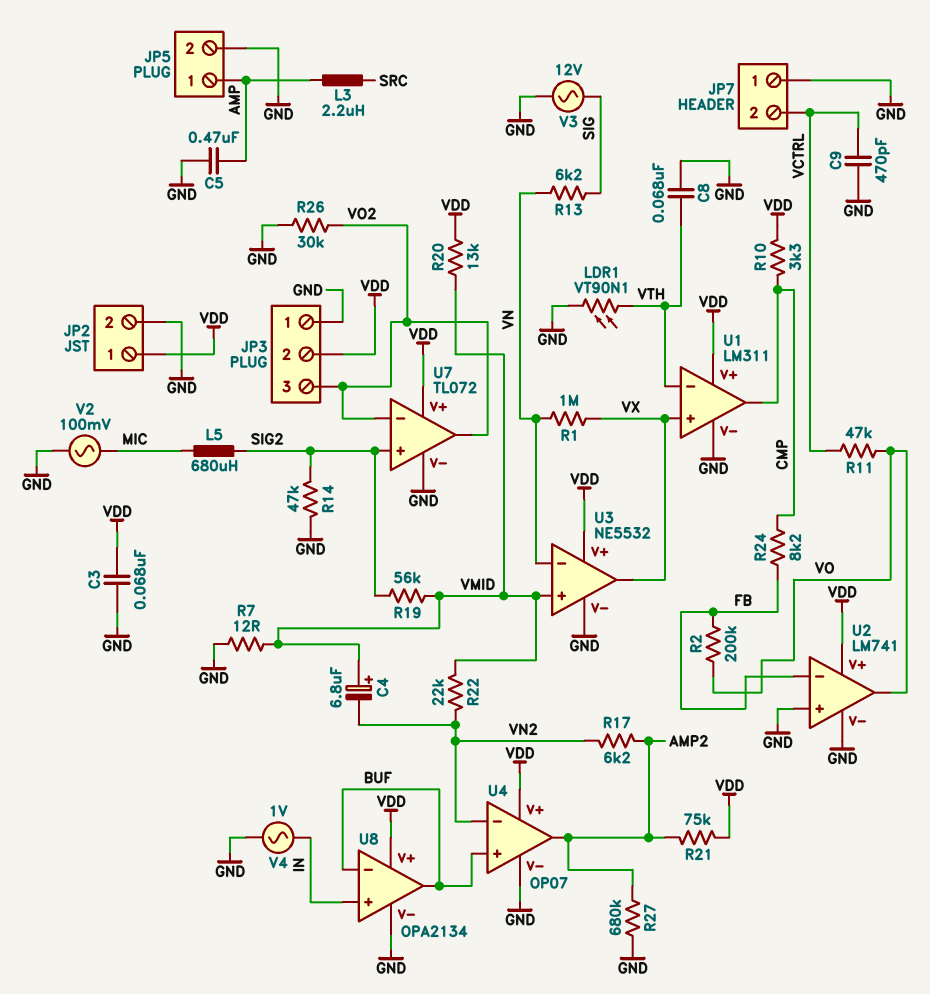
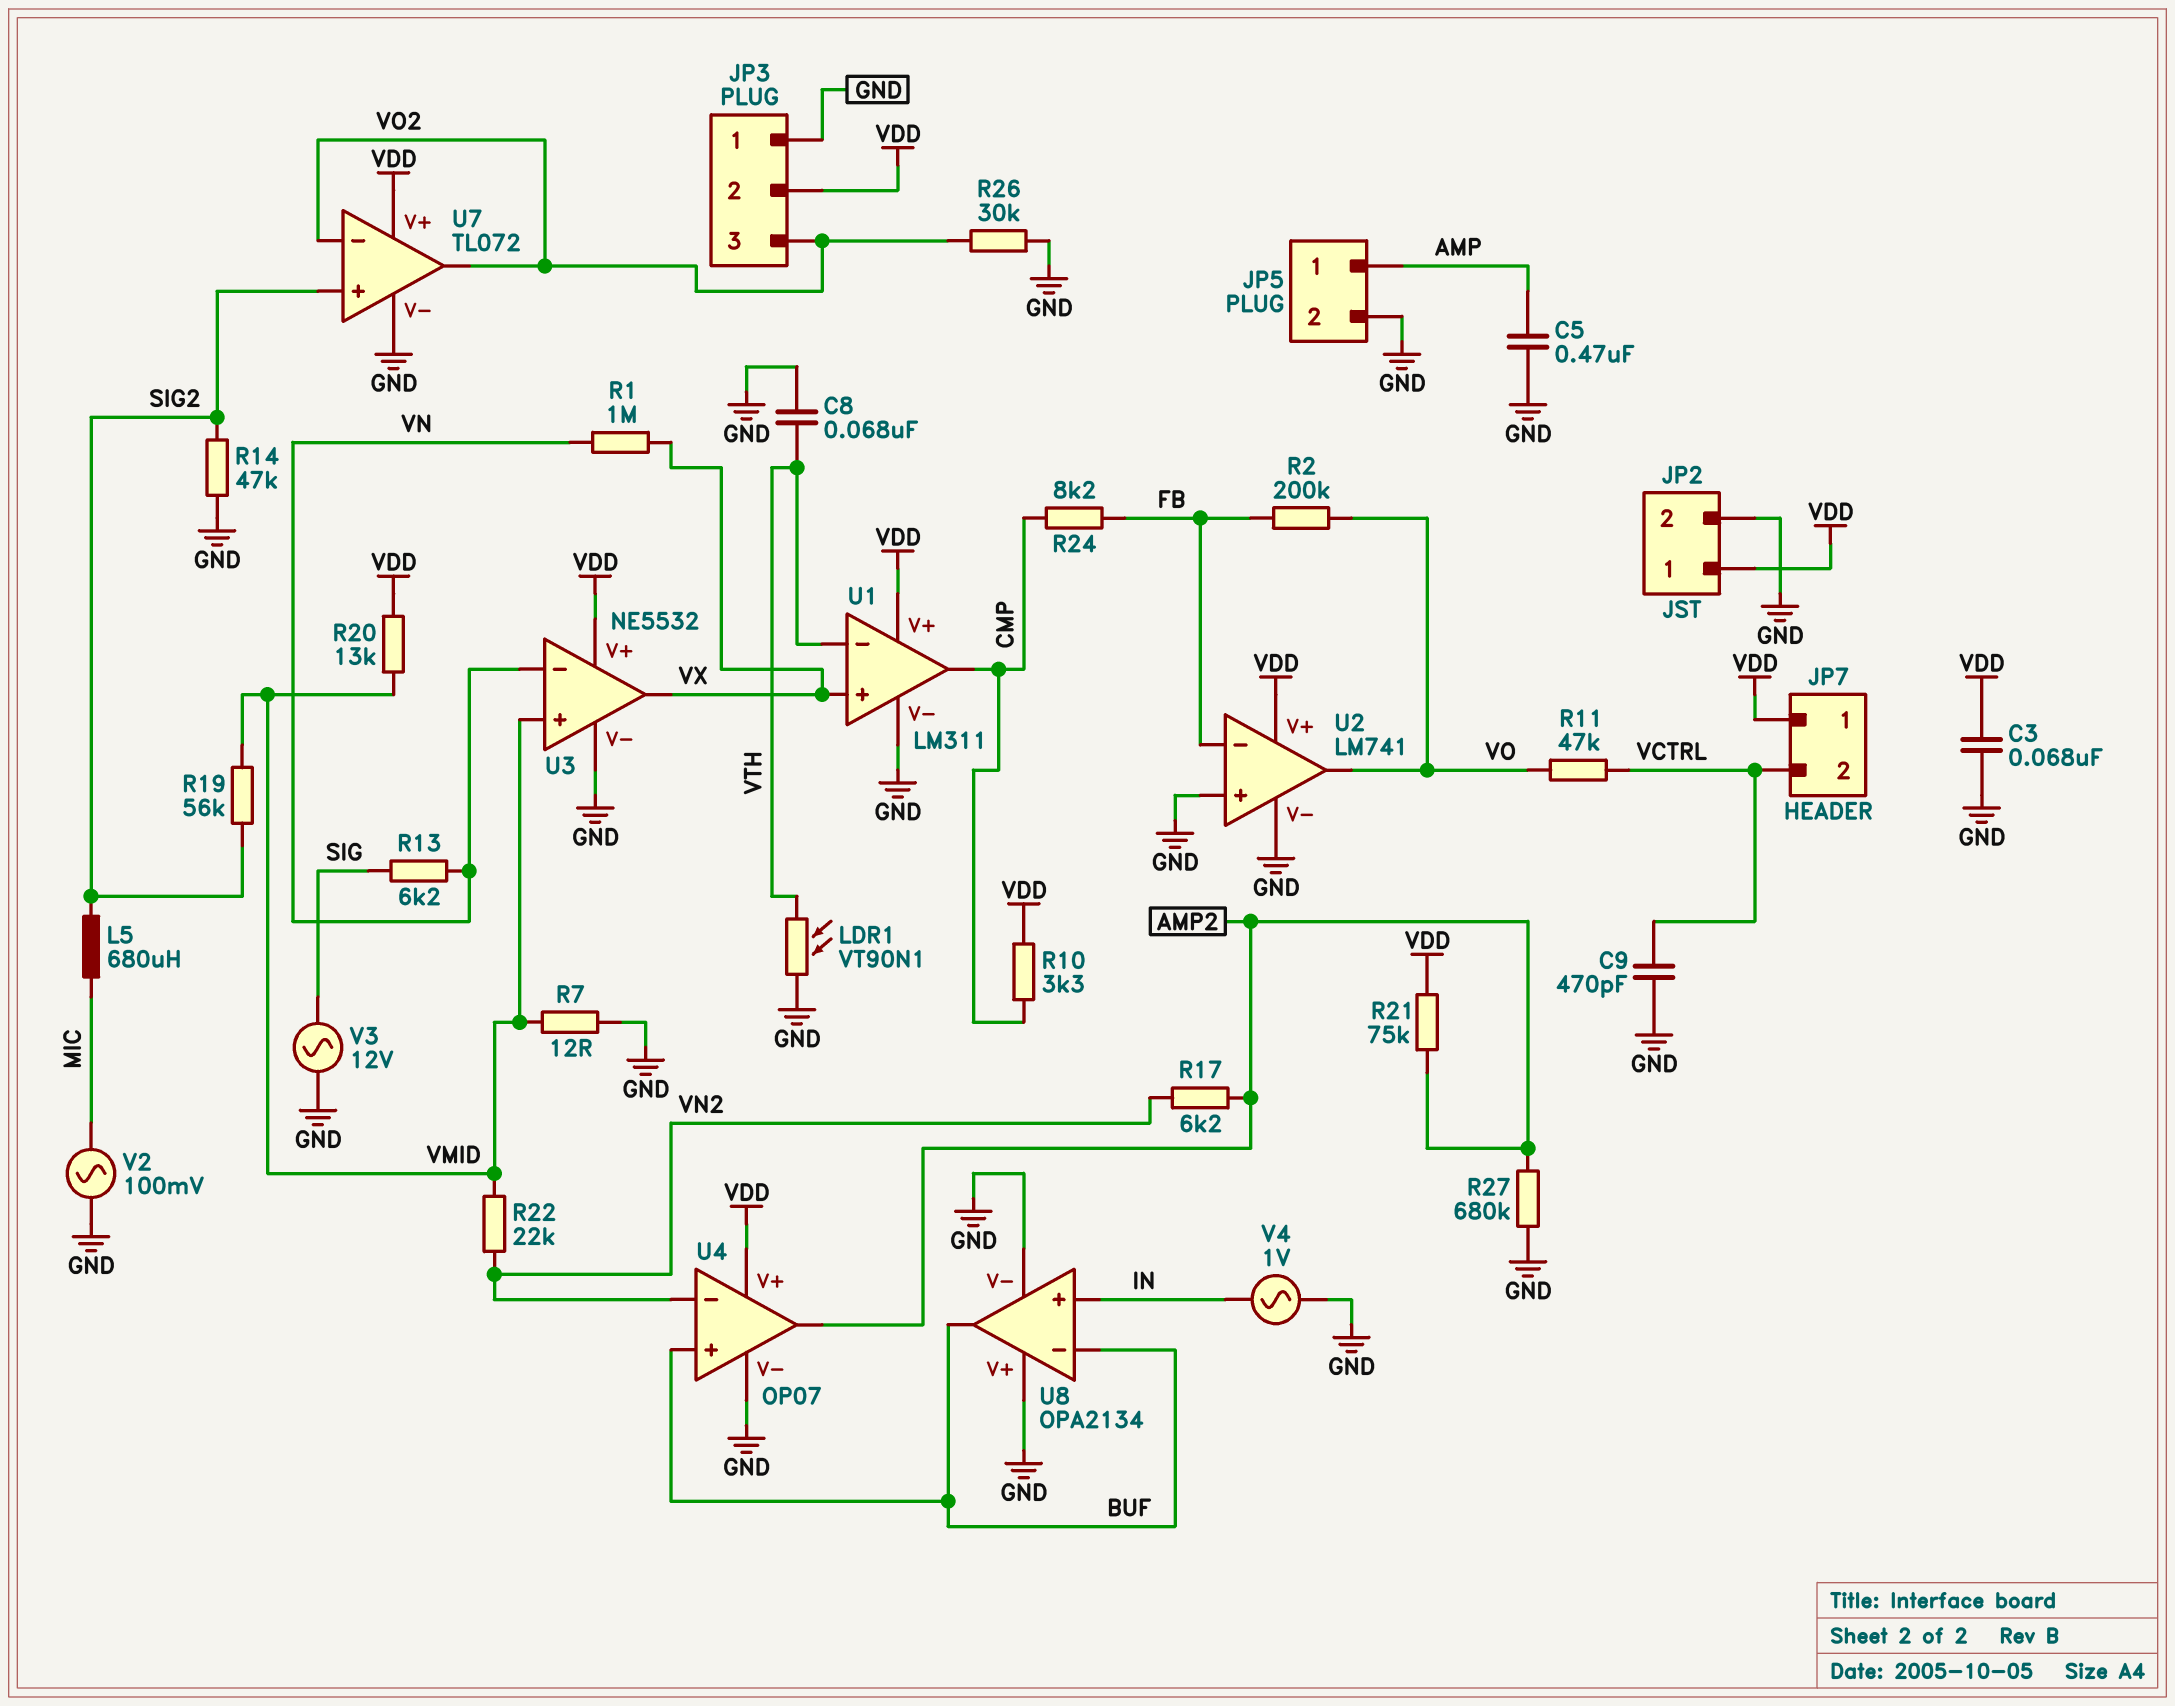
C4: 6.8uF (plus VMID, minus VN2) -> none
JP7 pin 1: GND -> VDD
L3: 2.2uH (AMP, SRC) -> none
U8 pin V+: VDD -> GND

